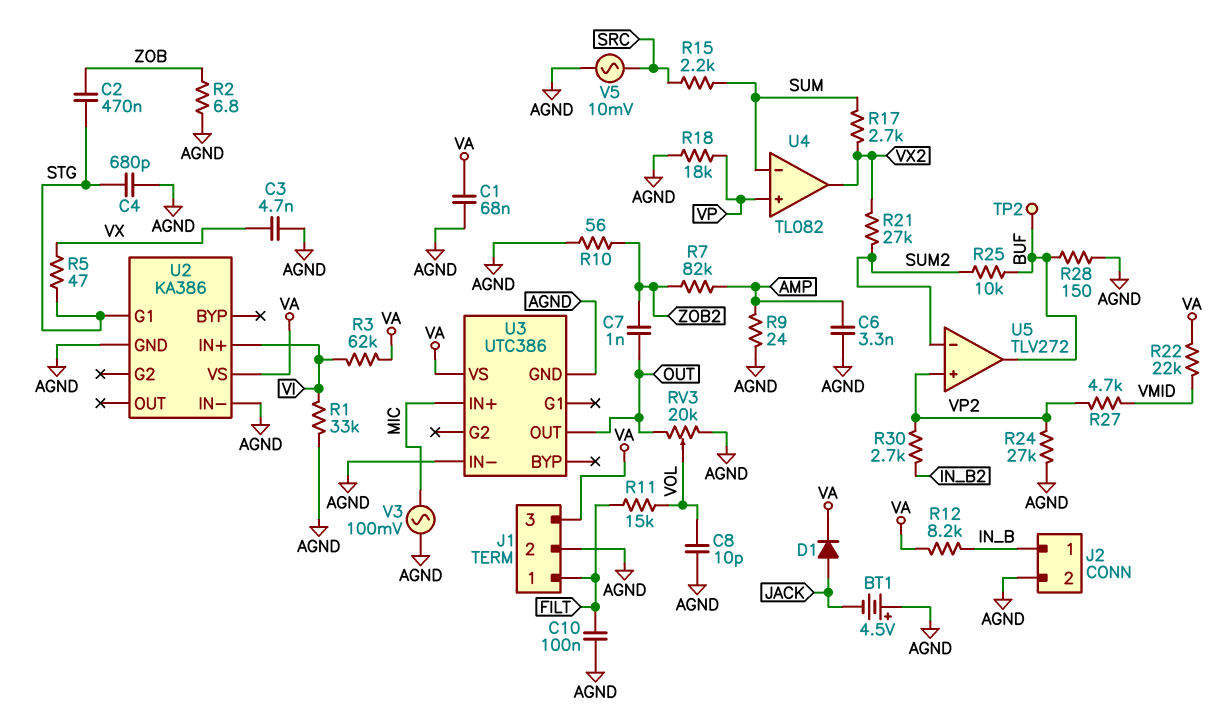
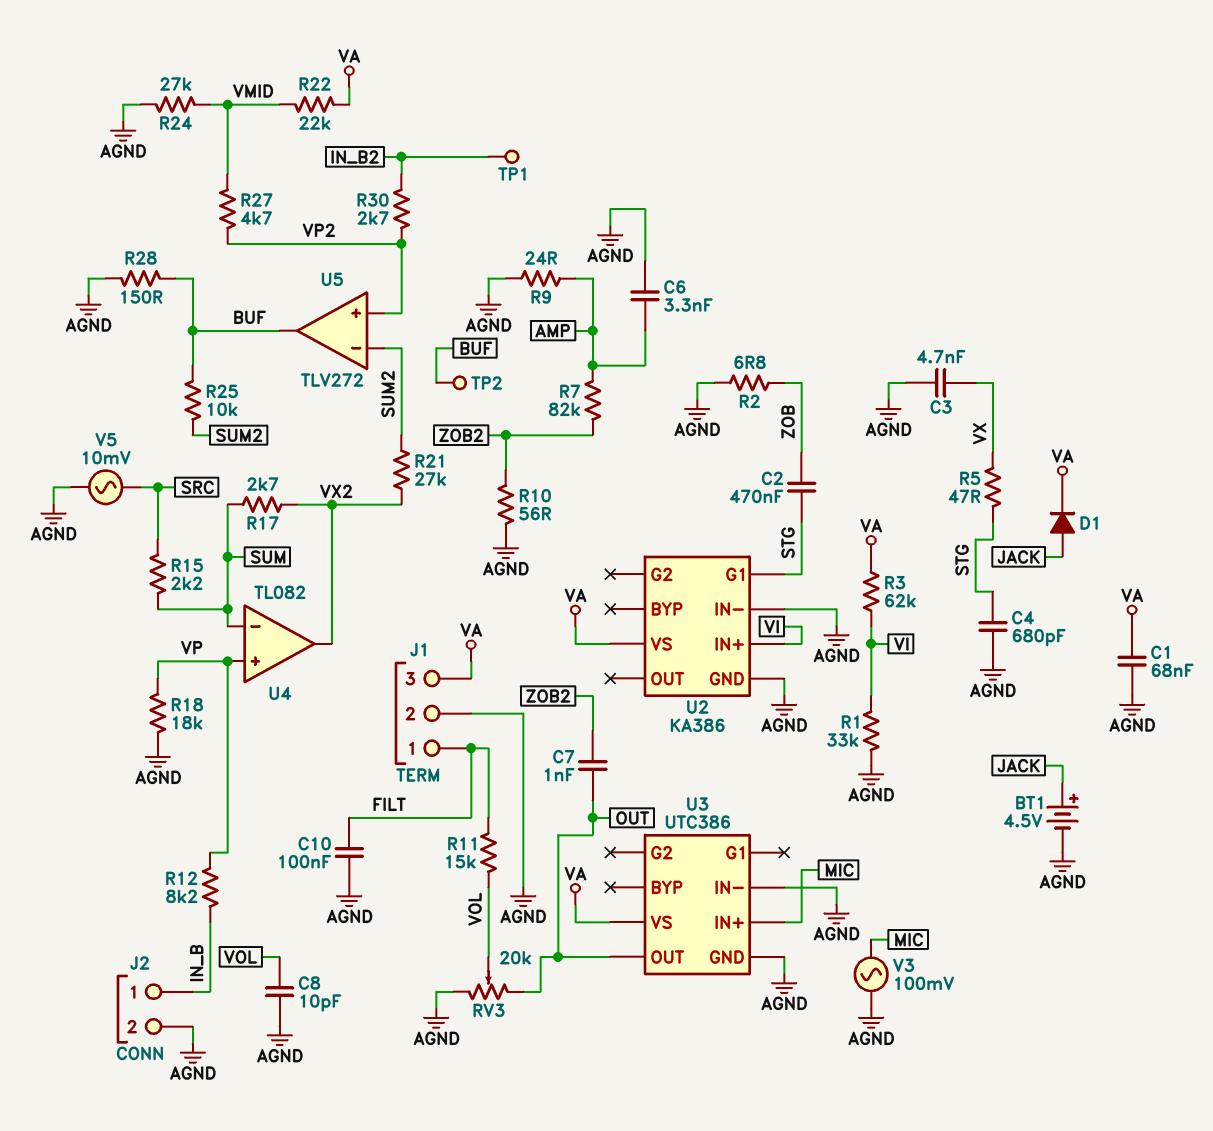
BT1: 4.5V (plus AGND, minus JACK) -> 4.5V (plus JACK, minus AGND)
R12: 8.2k (IN_B, VA) -> 8.2k (IN_B, VP)
R24: 27k (AGND, VP2) -> 27k (AGND, VMID)
TP1: none -> test point (IN_B2)

